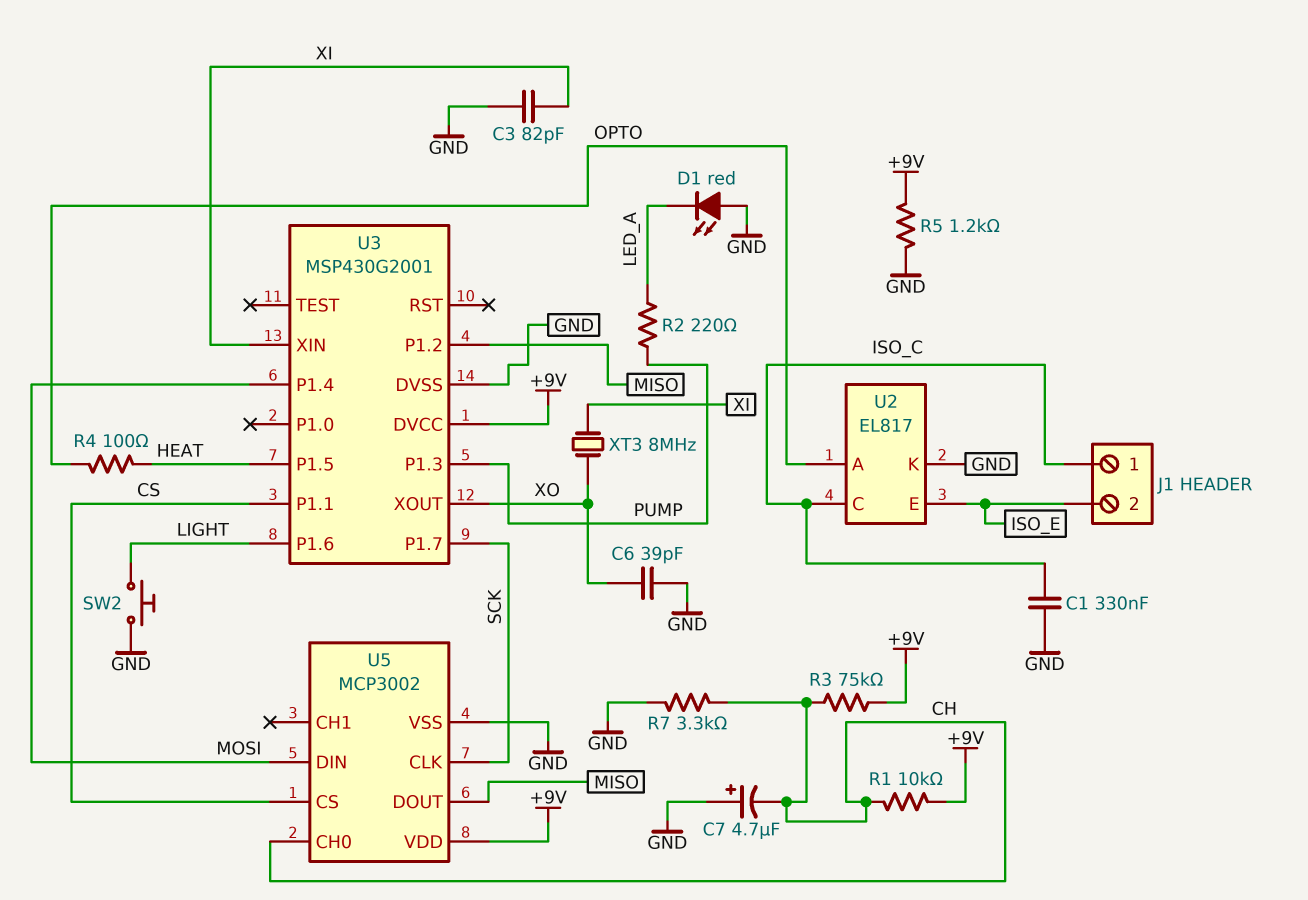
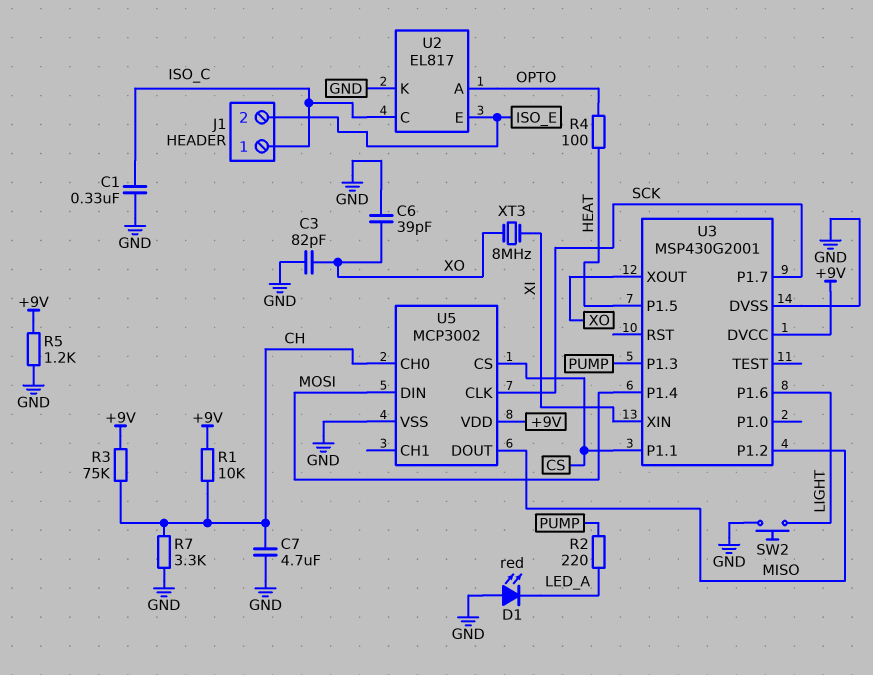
C3: 82pF (GND, XI) -> 82pF (GND, XO)
C7: 4.7uF (plus GND, minus CH) -> 4.7uF (CH, GND)

